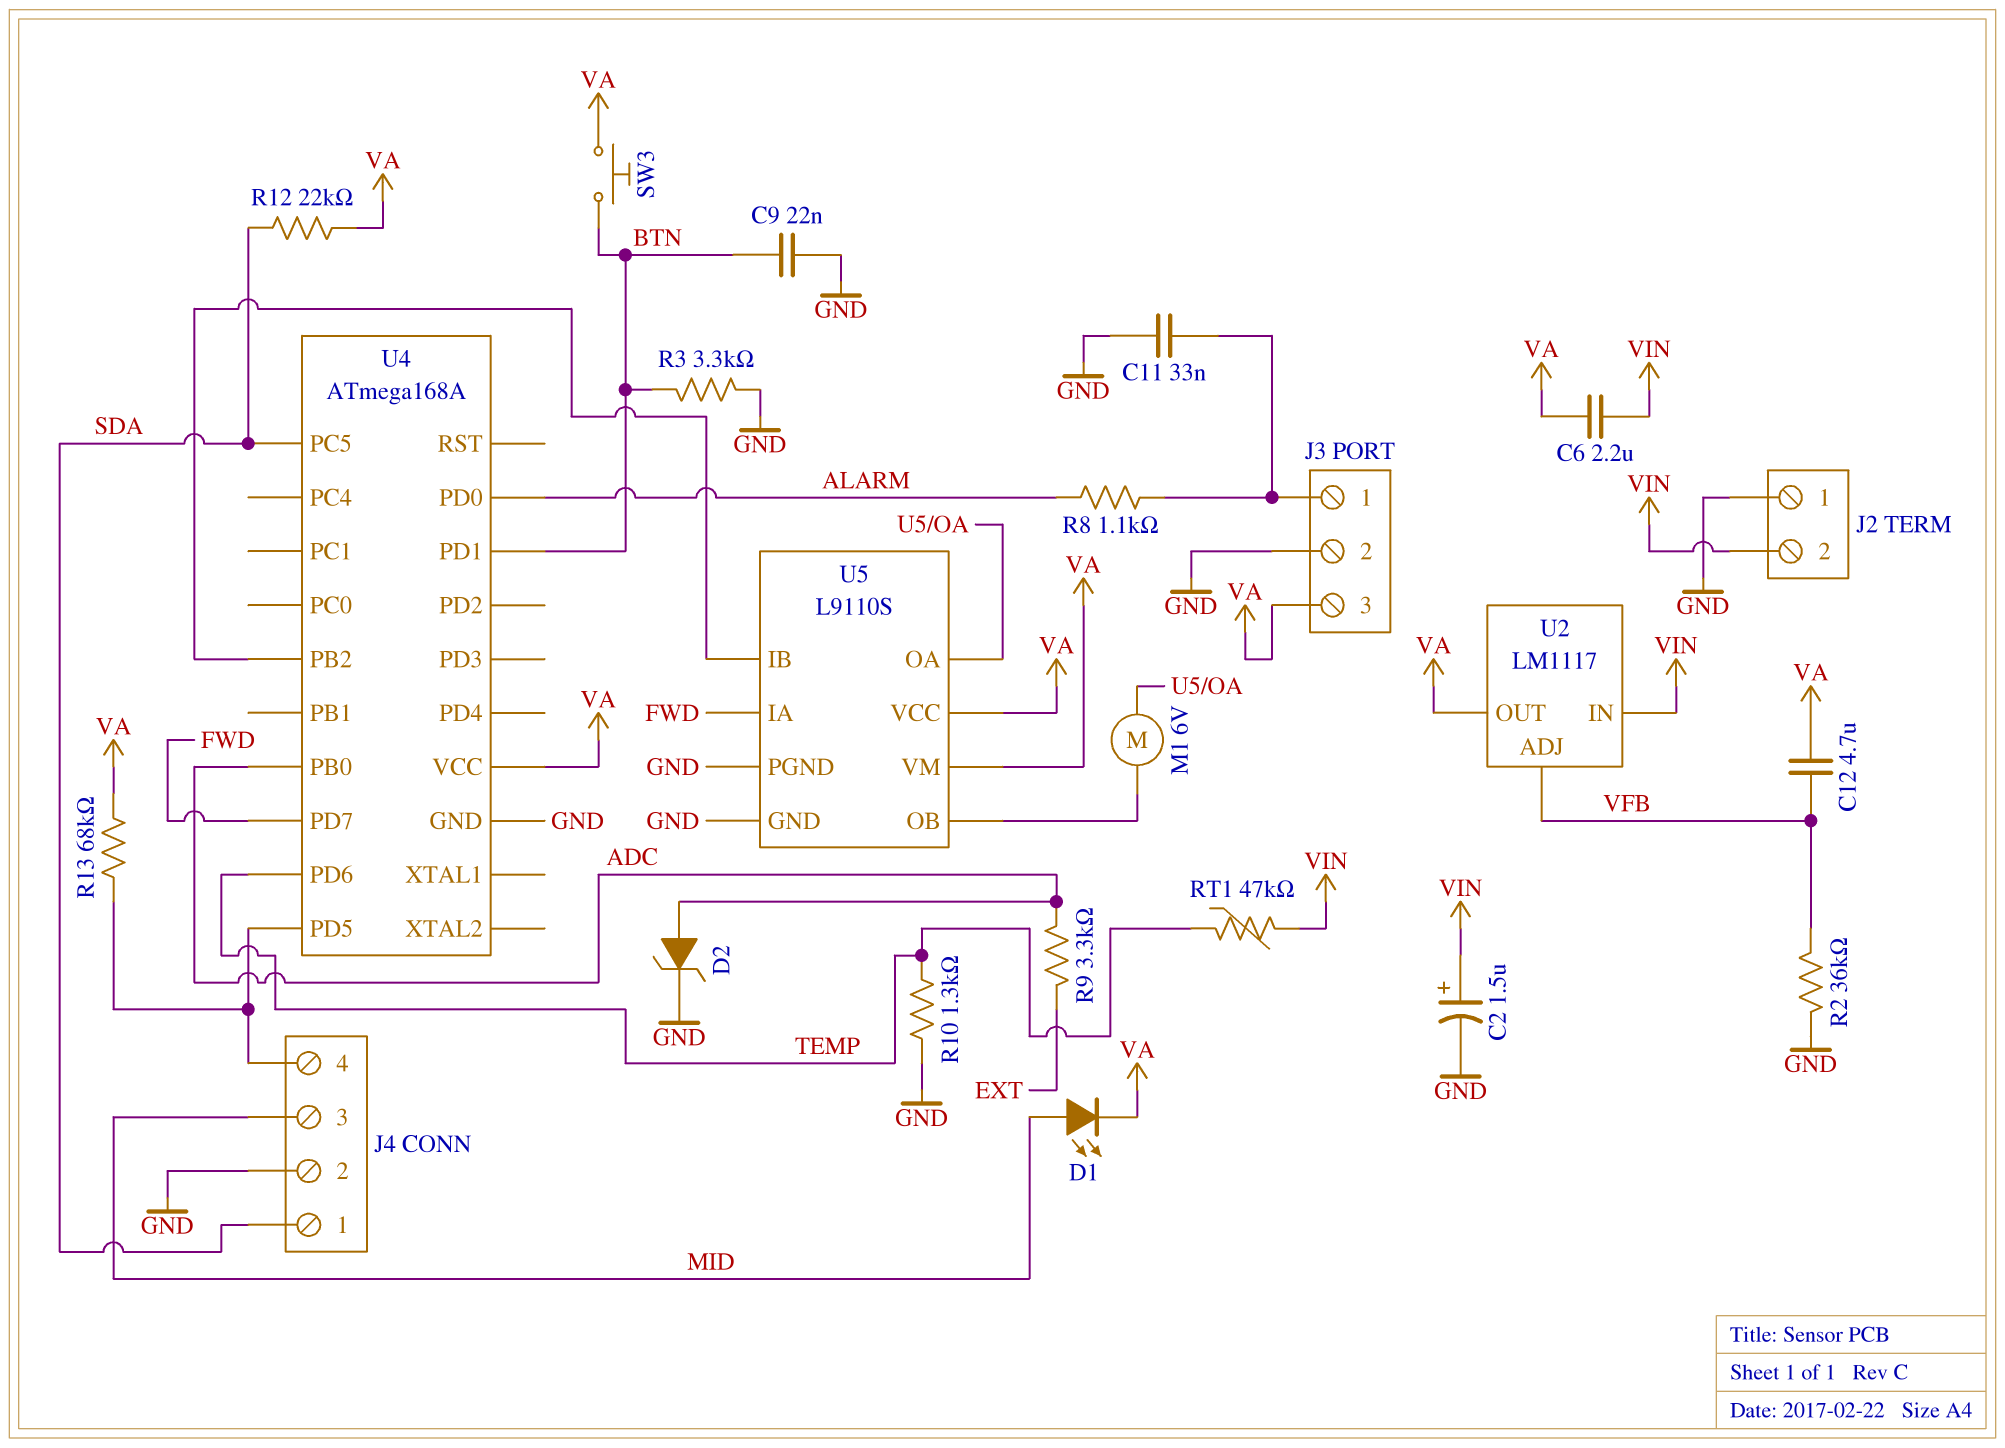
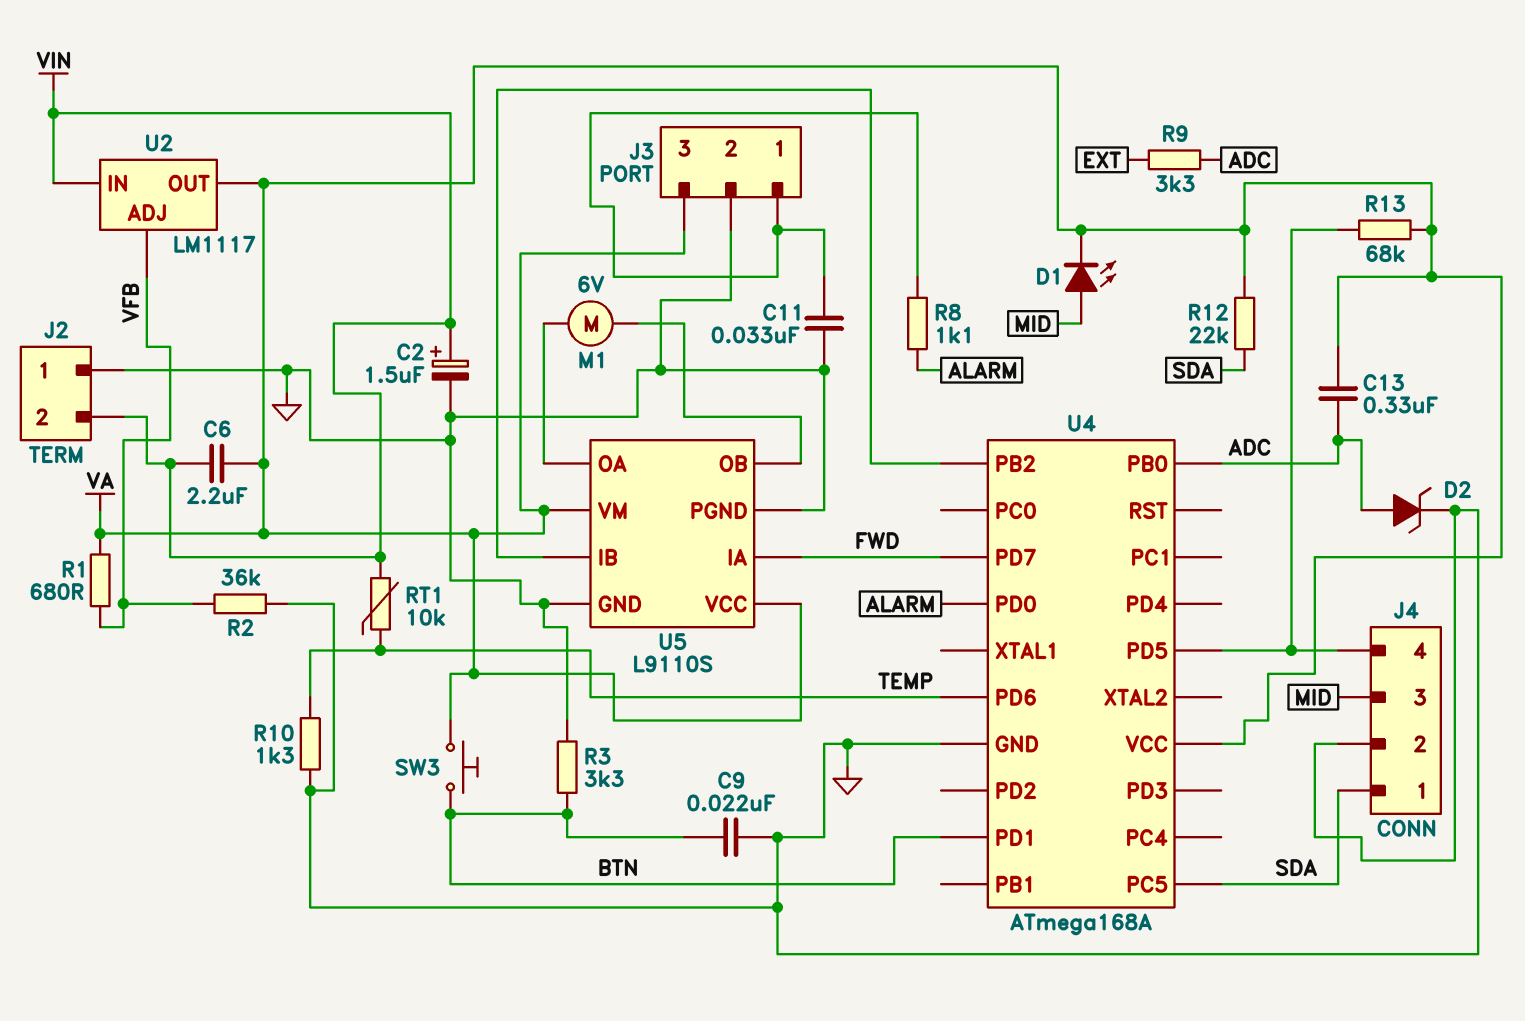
C12: 4.7uF (VA, VFB) -> none
C13: none -> 330nF (ADC, VA)
R1: none -> 680 (VA, VFB)
RT1: 47k (TEMP, VIN) -> 10k (TEMP, VIN)

